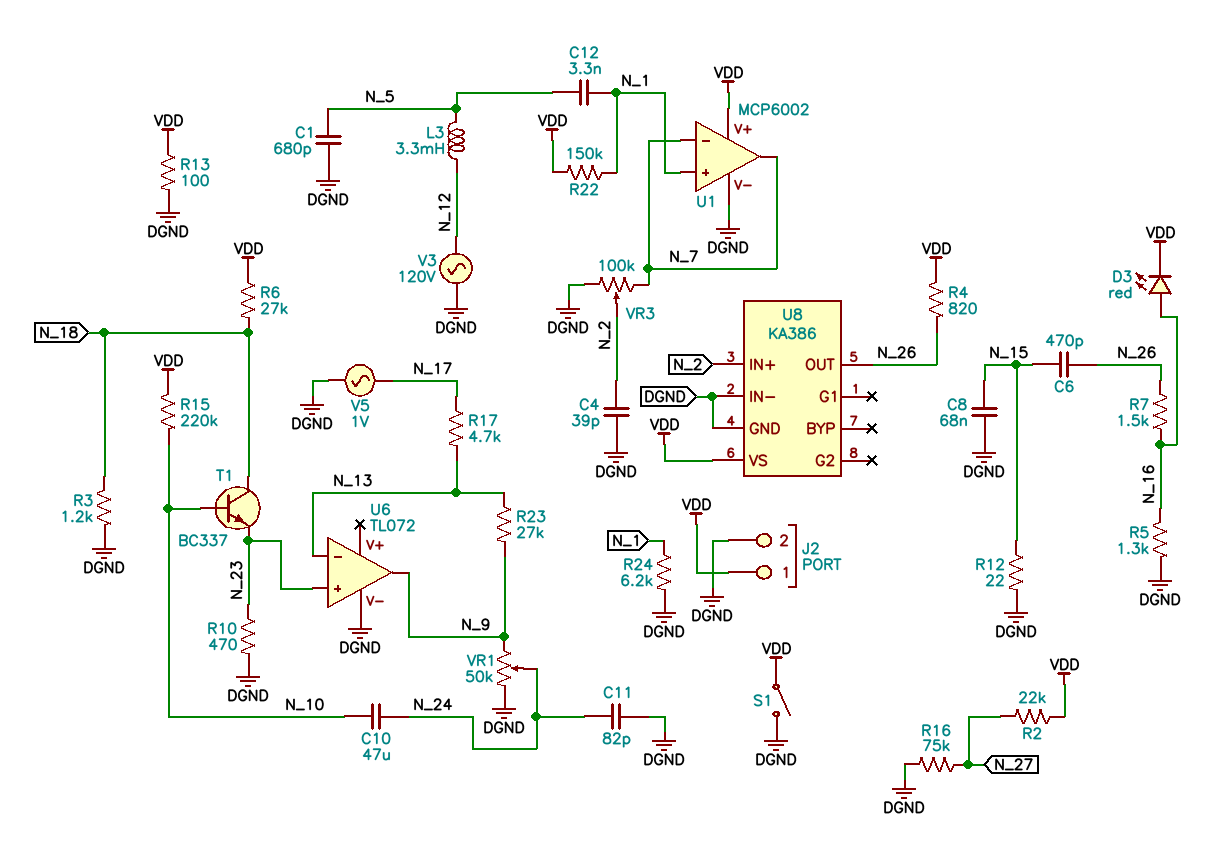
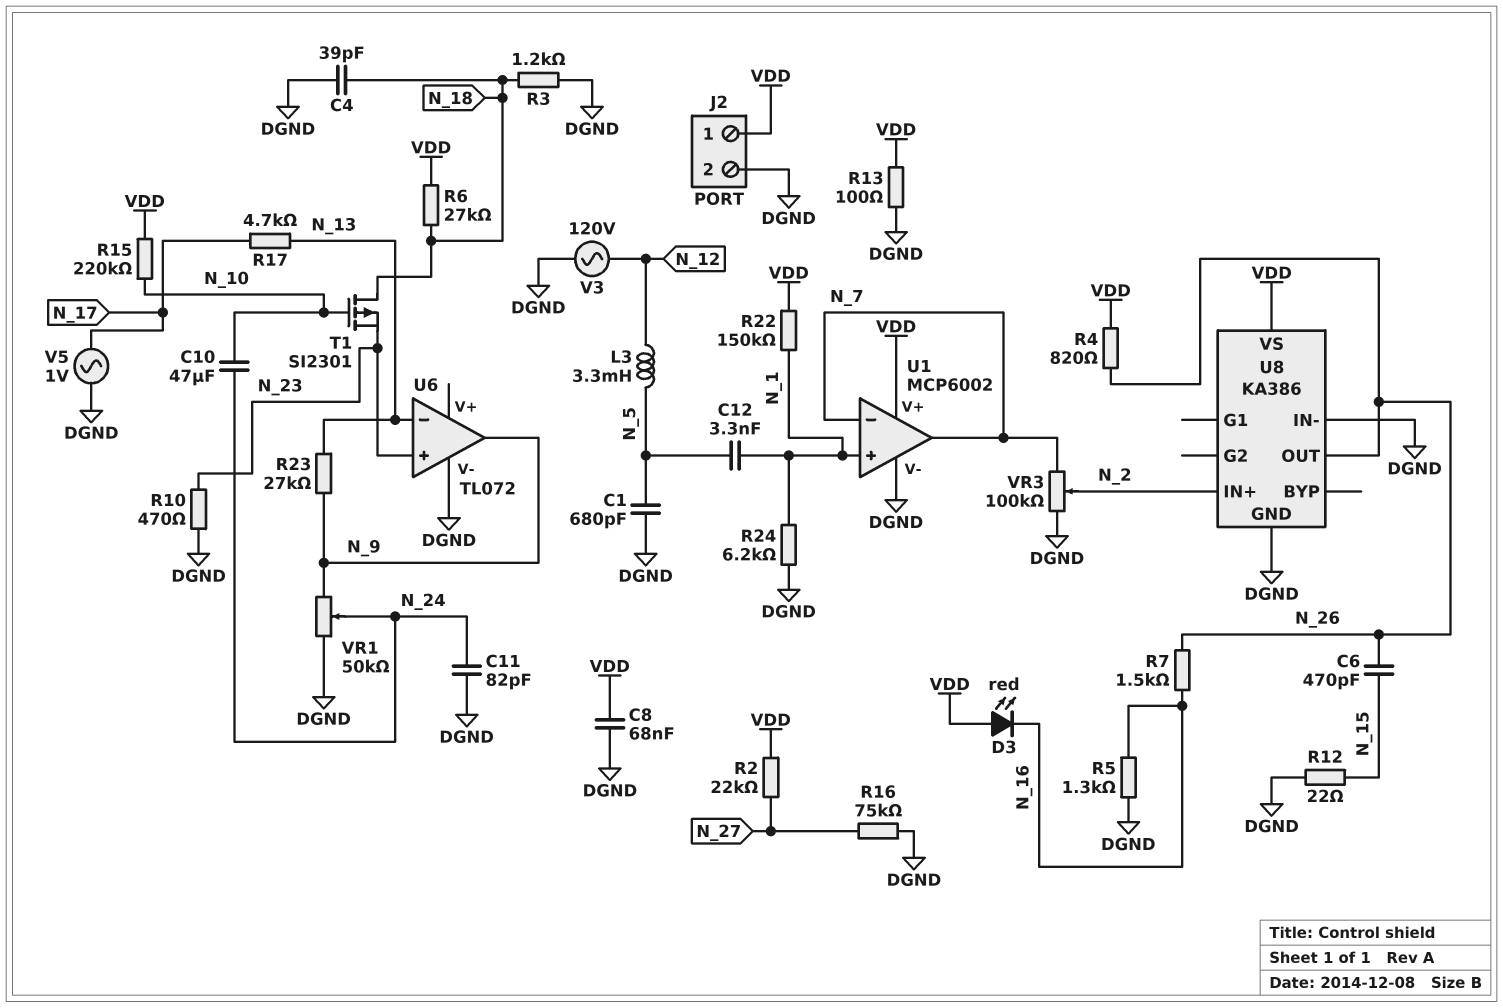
C4: 39pF (DGND, N_2) -> 39pF (DGND, N_18)
C8: 68nF (DGND, N_15) -> 68nF (DGND, VDD)
D3: LED red (A N_16, K VDD) -> LED red (A VDD, K N_16)
S1: switch (DGND, VDD) -> none
T1: NPN BC337 (B N_10, C N_18, E N_23) -> PMOS SI2301 (G N_10, D N_18, S N_23)

